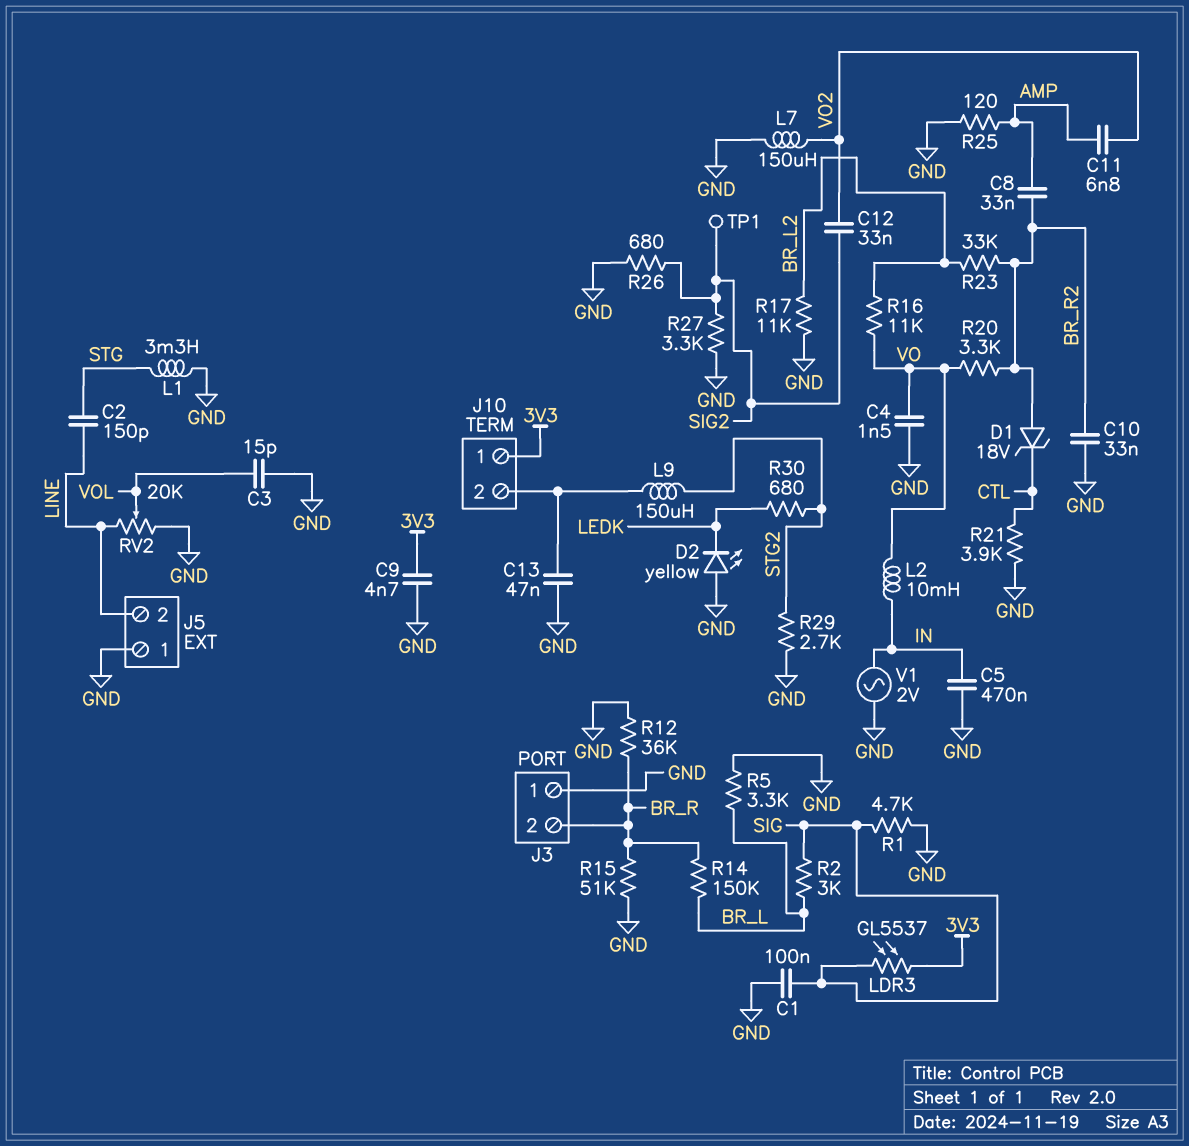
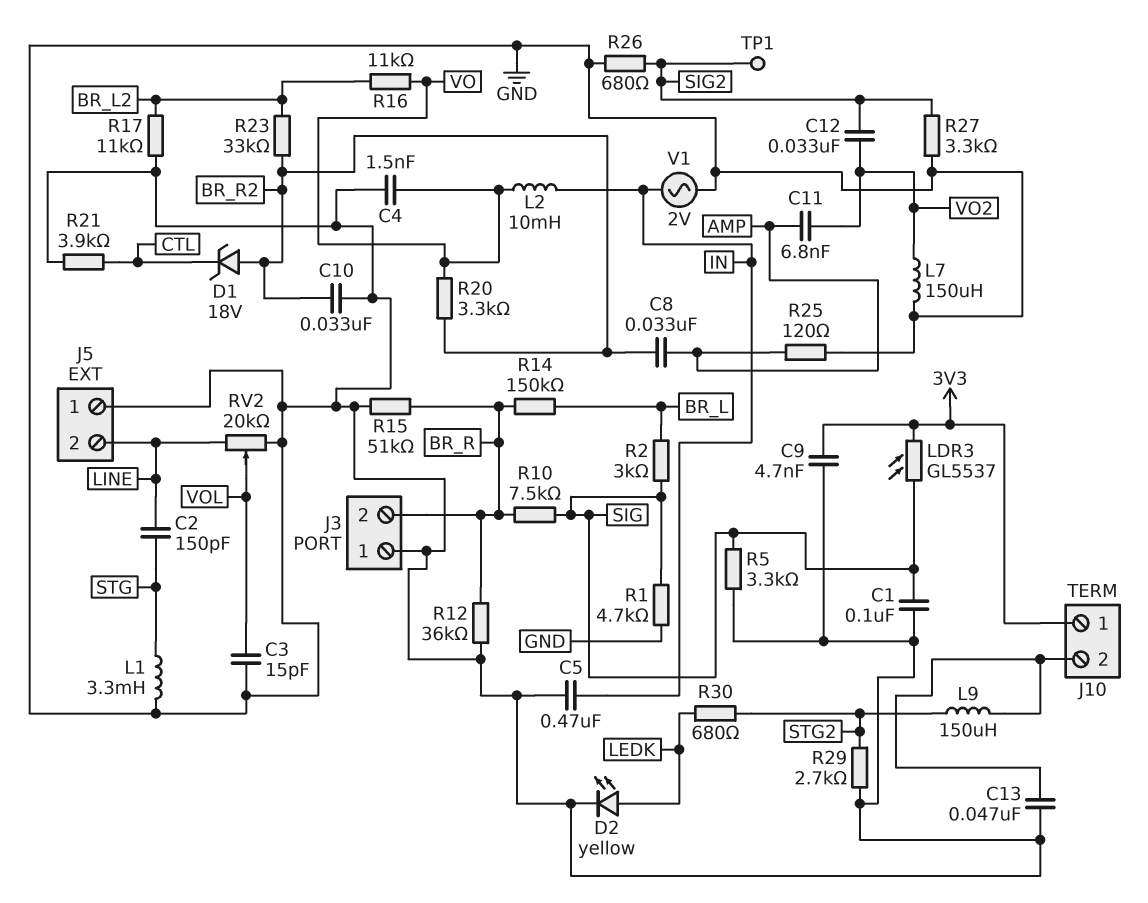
D2: LED yellow (A GND, K LEDK) -> LED yellow (A LEDK, K GND)
R5: 3.3k (BR_L, GND) -> 3.3k (GND, SIG)
R10: none -> 7.5k (BR_R, SIG)

